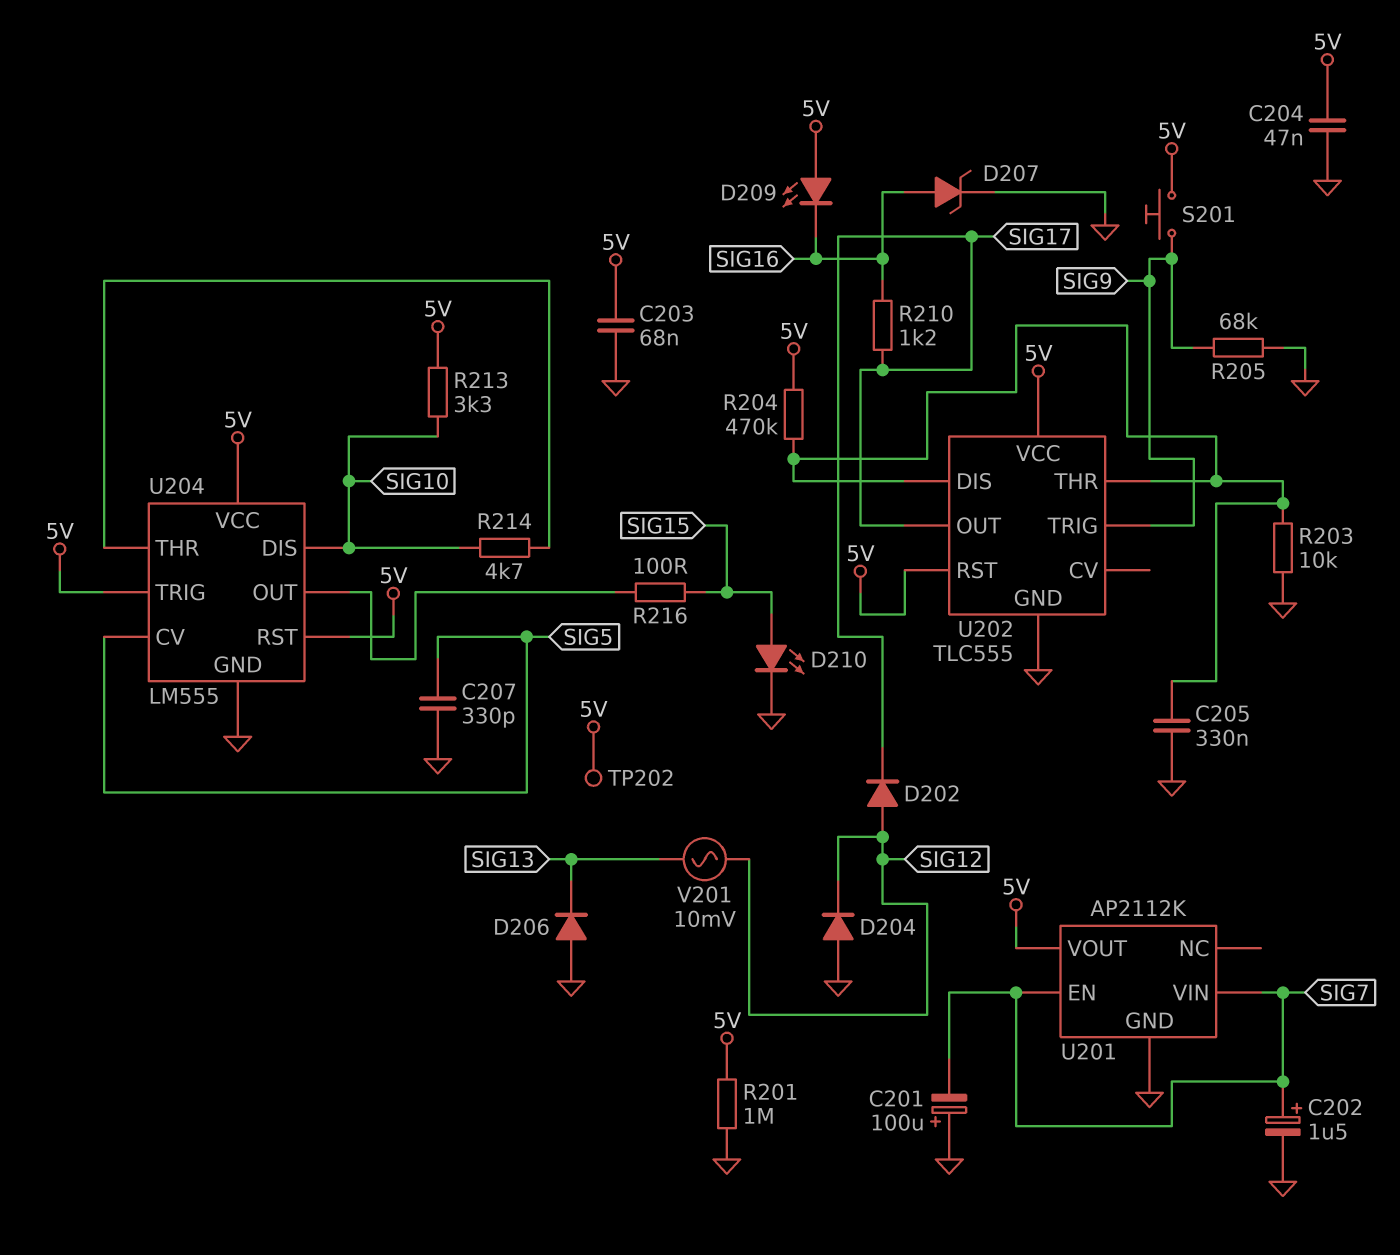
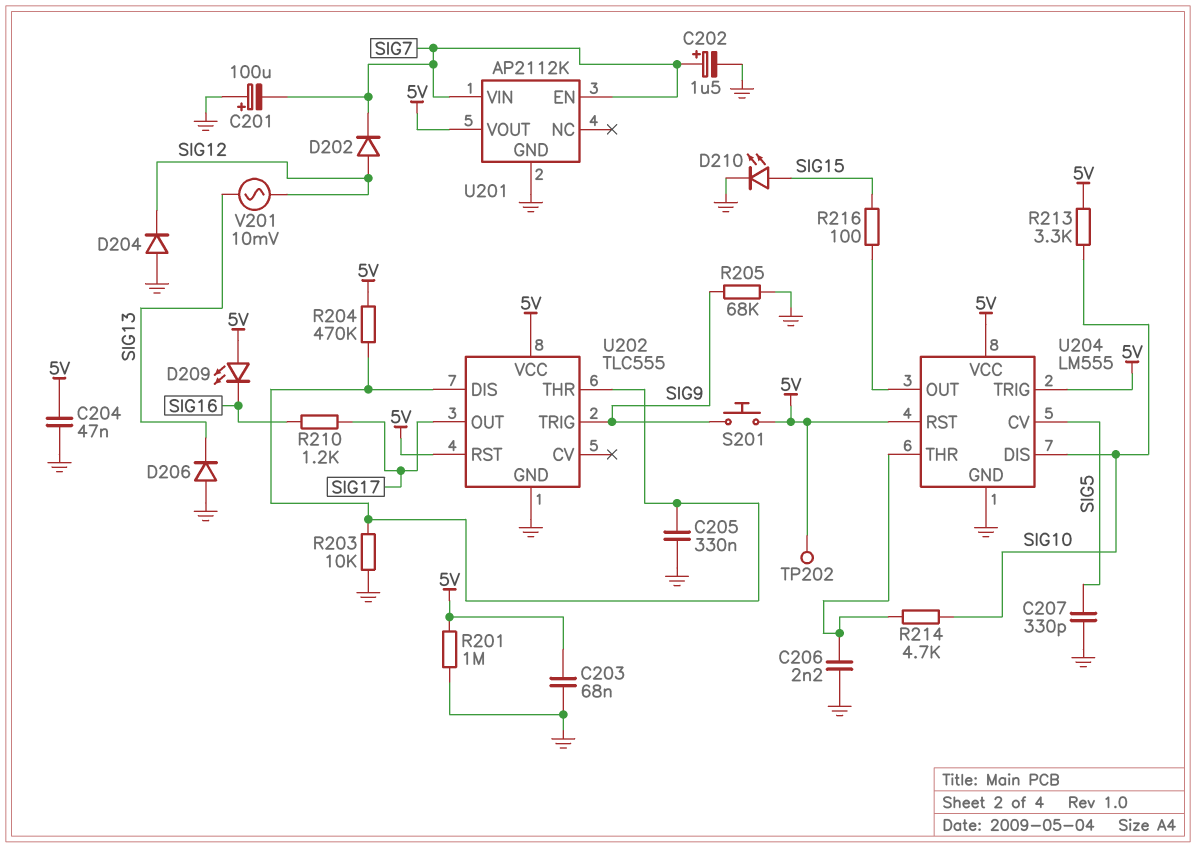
C206: none -> 2.2nF (GND, U204/THR)
D202: diode (A SIG12, K SIG17) -> diode (A SIG12, K SIG7)
D207: zener (A SIG16, K GND) -> none

